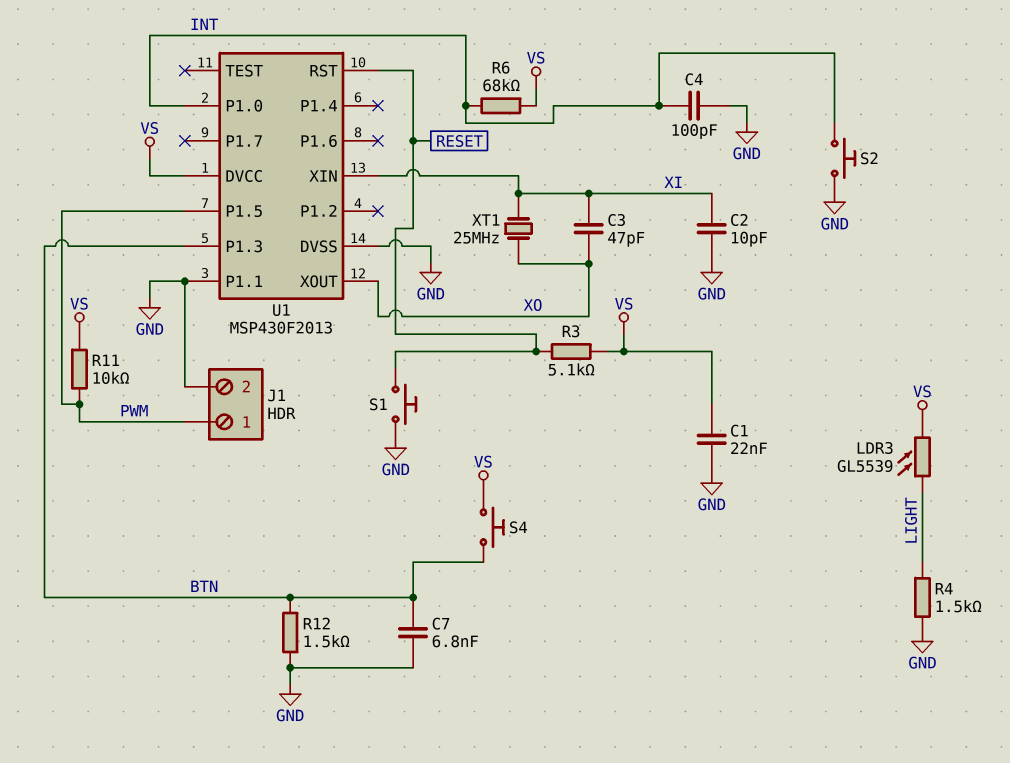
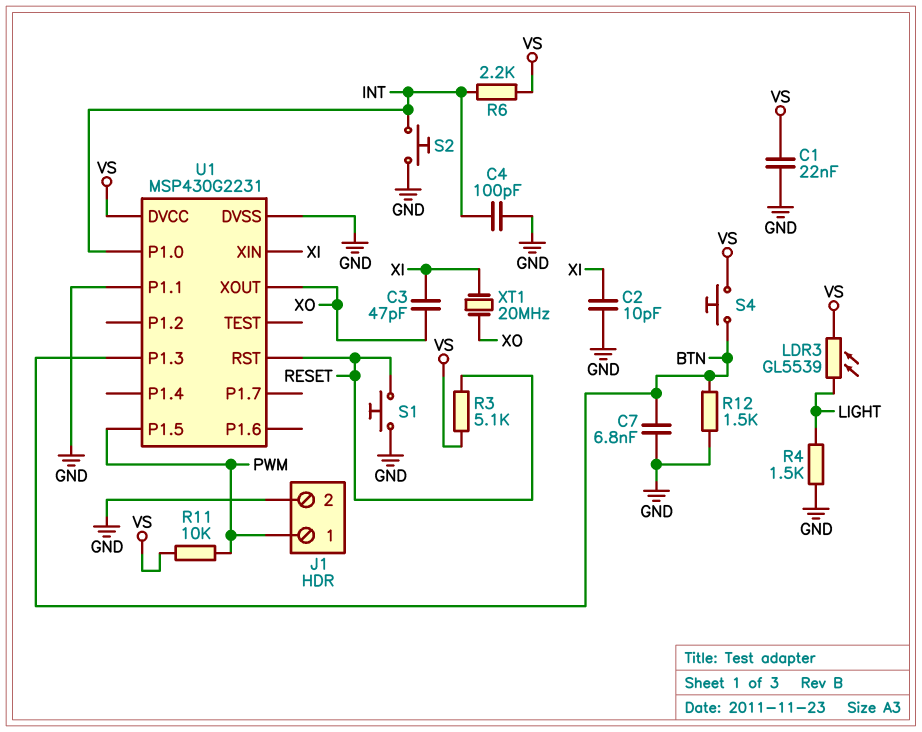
R6: 68k (INT, VS) -> 2.2k (INT, VS)
U1: MSP430F2013 -> MSP430G2231
XT1: 25MHz (XI, XO) -> 20MHz (XI, XO)

